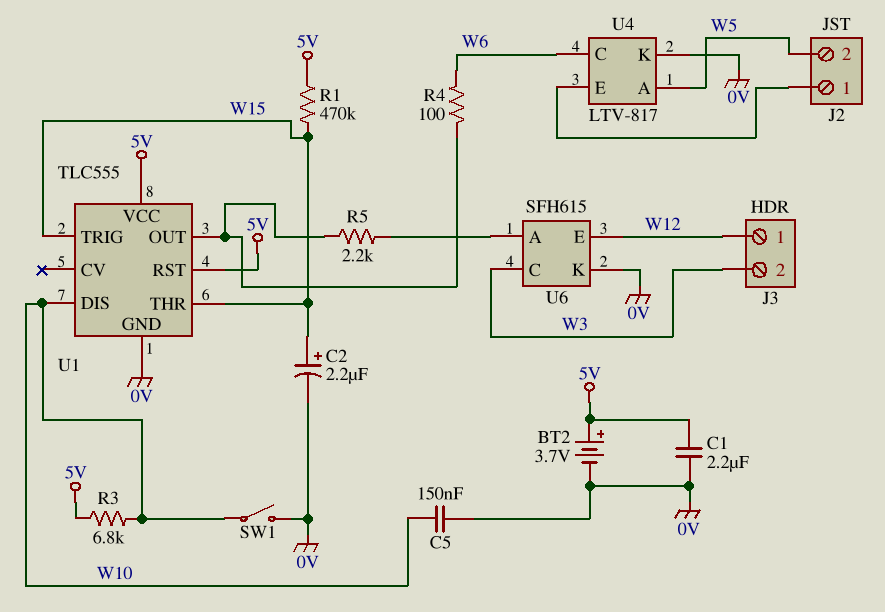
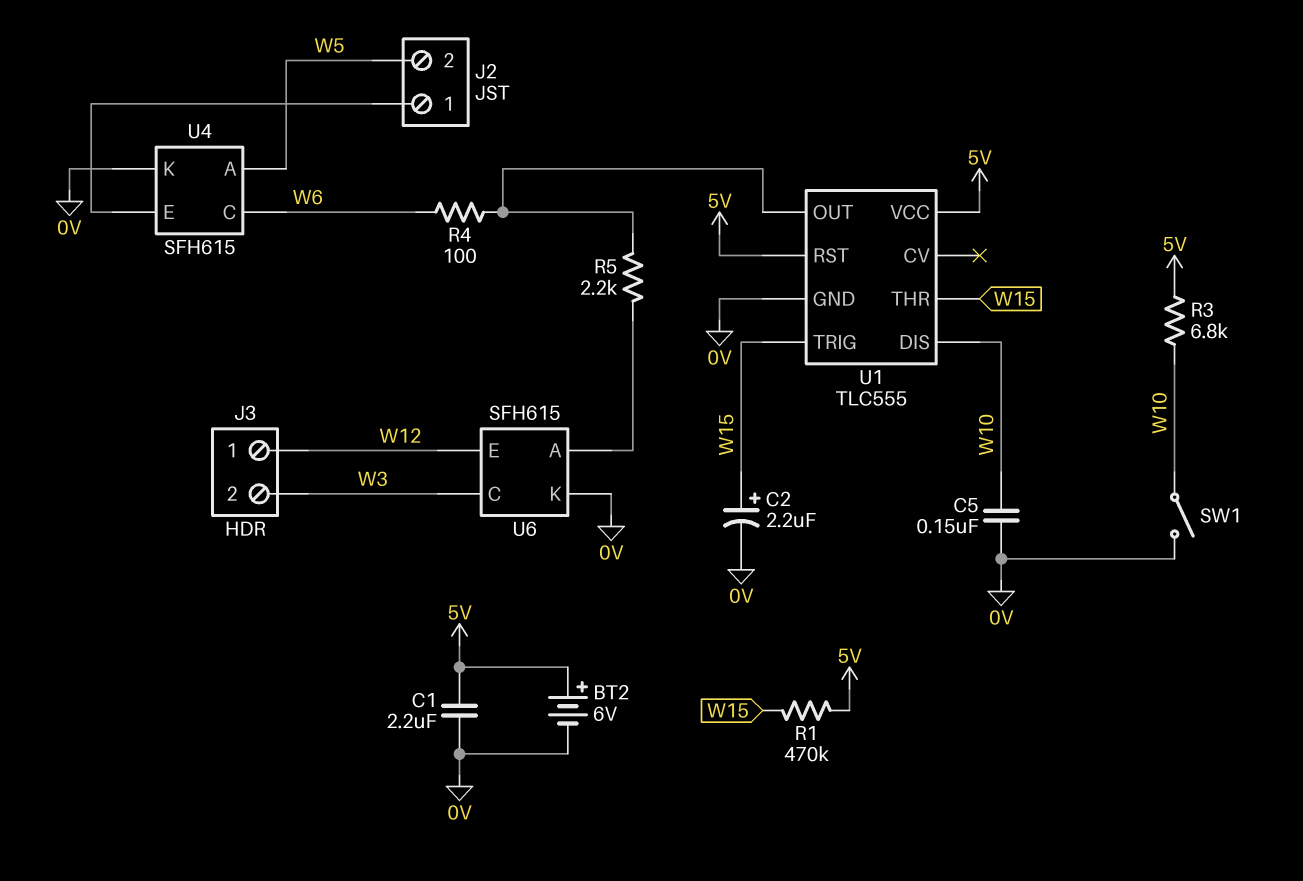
BT2: 3.7V (plus 5V, minus 0V) -> 6V (plus 5V, minus 0V)
U4: LTV-817 -> SFH615

